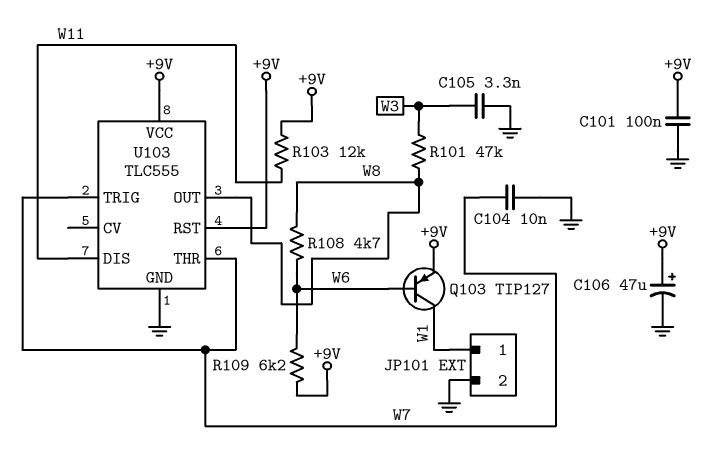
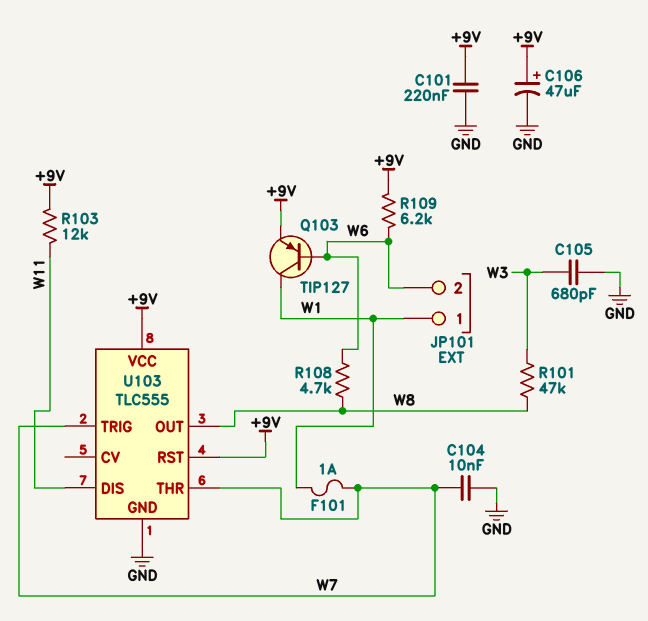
C101: 100nF (+9V, GND) -> 220nF (+9V, GND)
C105: 3.3nF (GND, W3) -> 680pF (GND, W3)
F101: none -> 1A (W1, W7)
JP101 pin 2: GND -> W6

